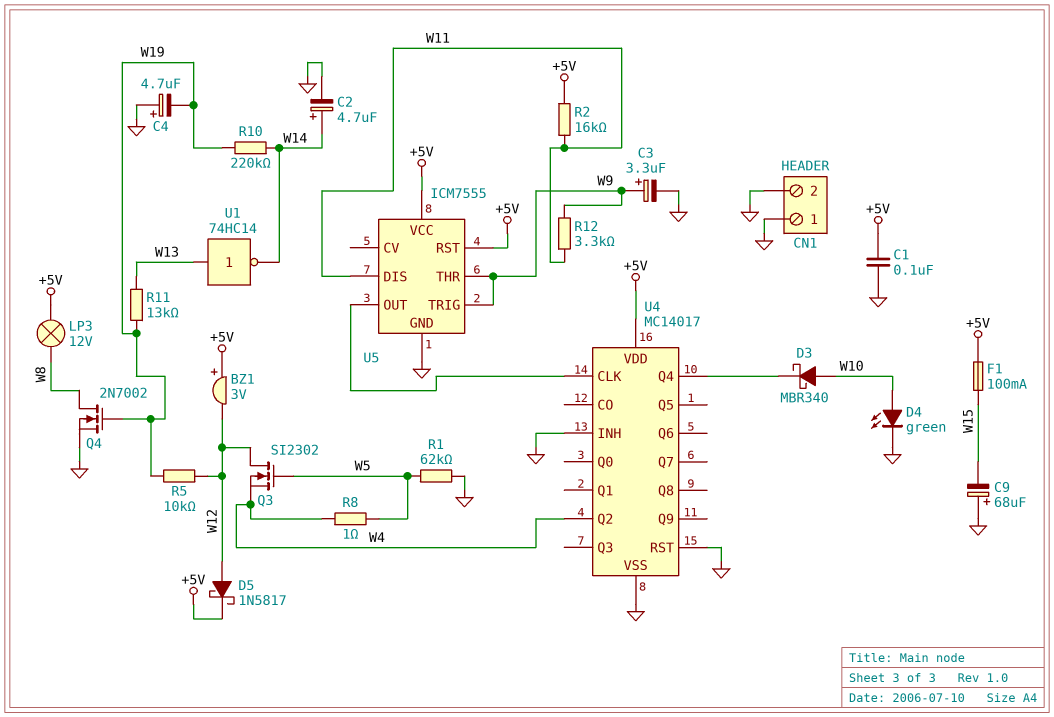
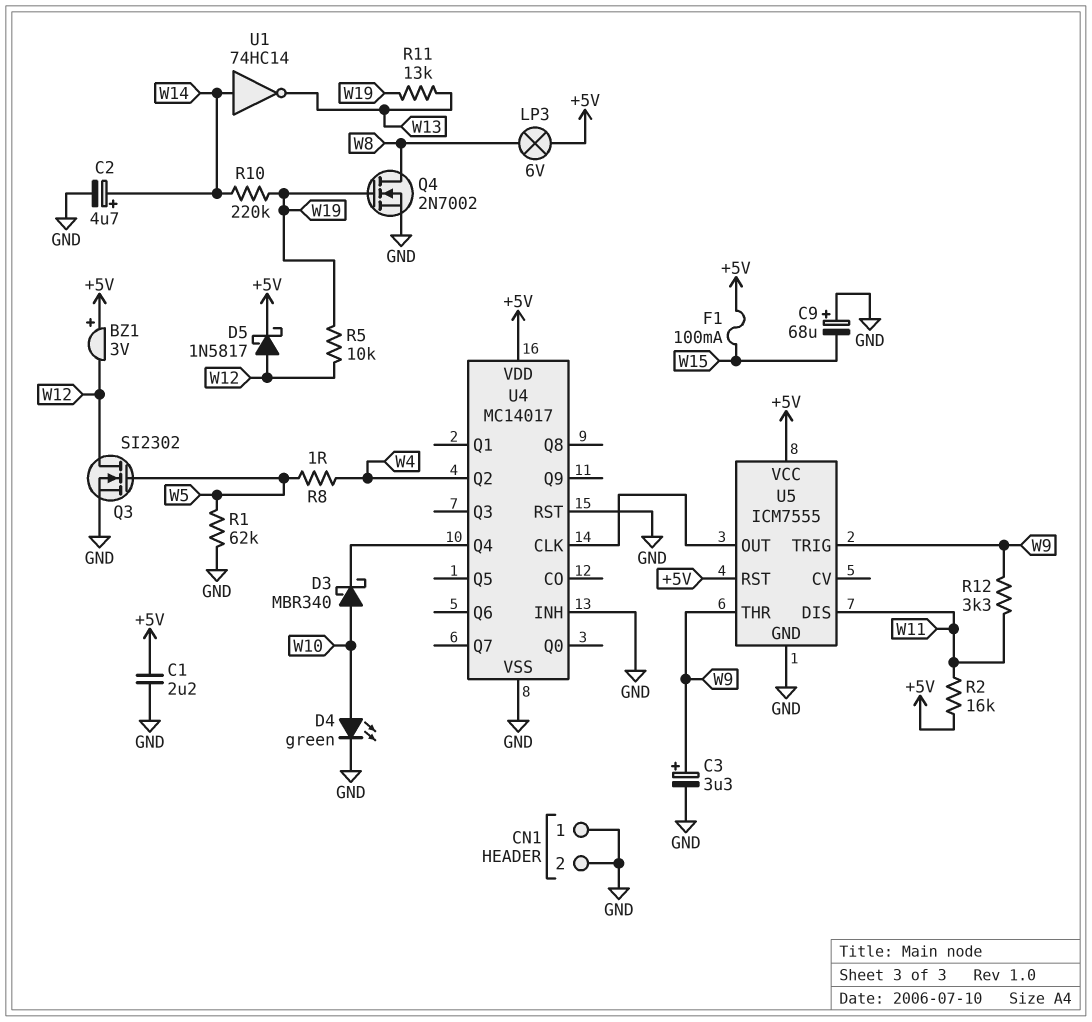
C1: 100nF (+5V, GND) -> 2.2uF (+5V, GND)
C4: 4.7uF (plus GND, minus W19) -> none
LP3: lamp 12V (+5V, W8) -> lamp 6V (+5V, W8)
Q3: NMOS SI2302 (G W5, D W12, S W4) -> NMOS SI2302 (G W5, D W12, S GND)
U1: NOT 74HC14 (in W13, out W14) -> NOT 74HC14 (in W14, out W13)

